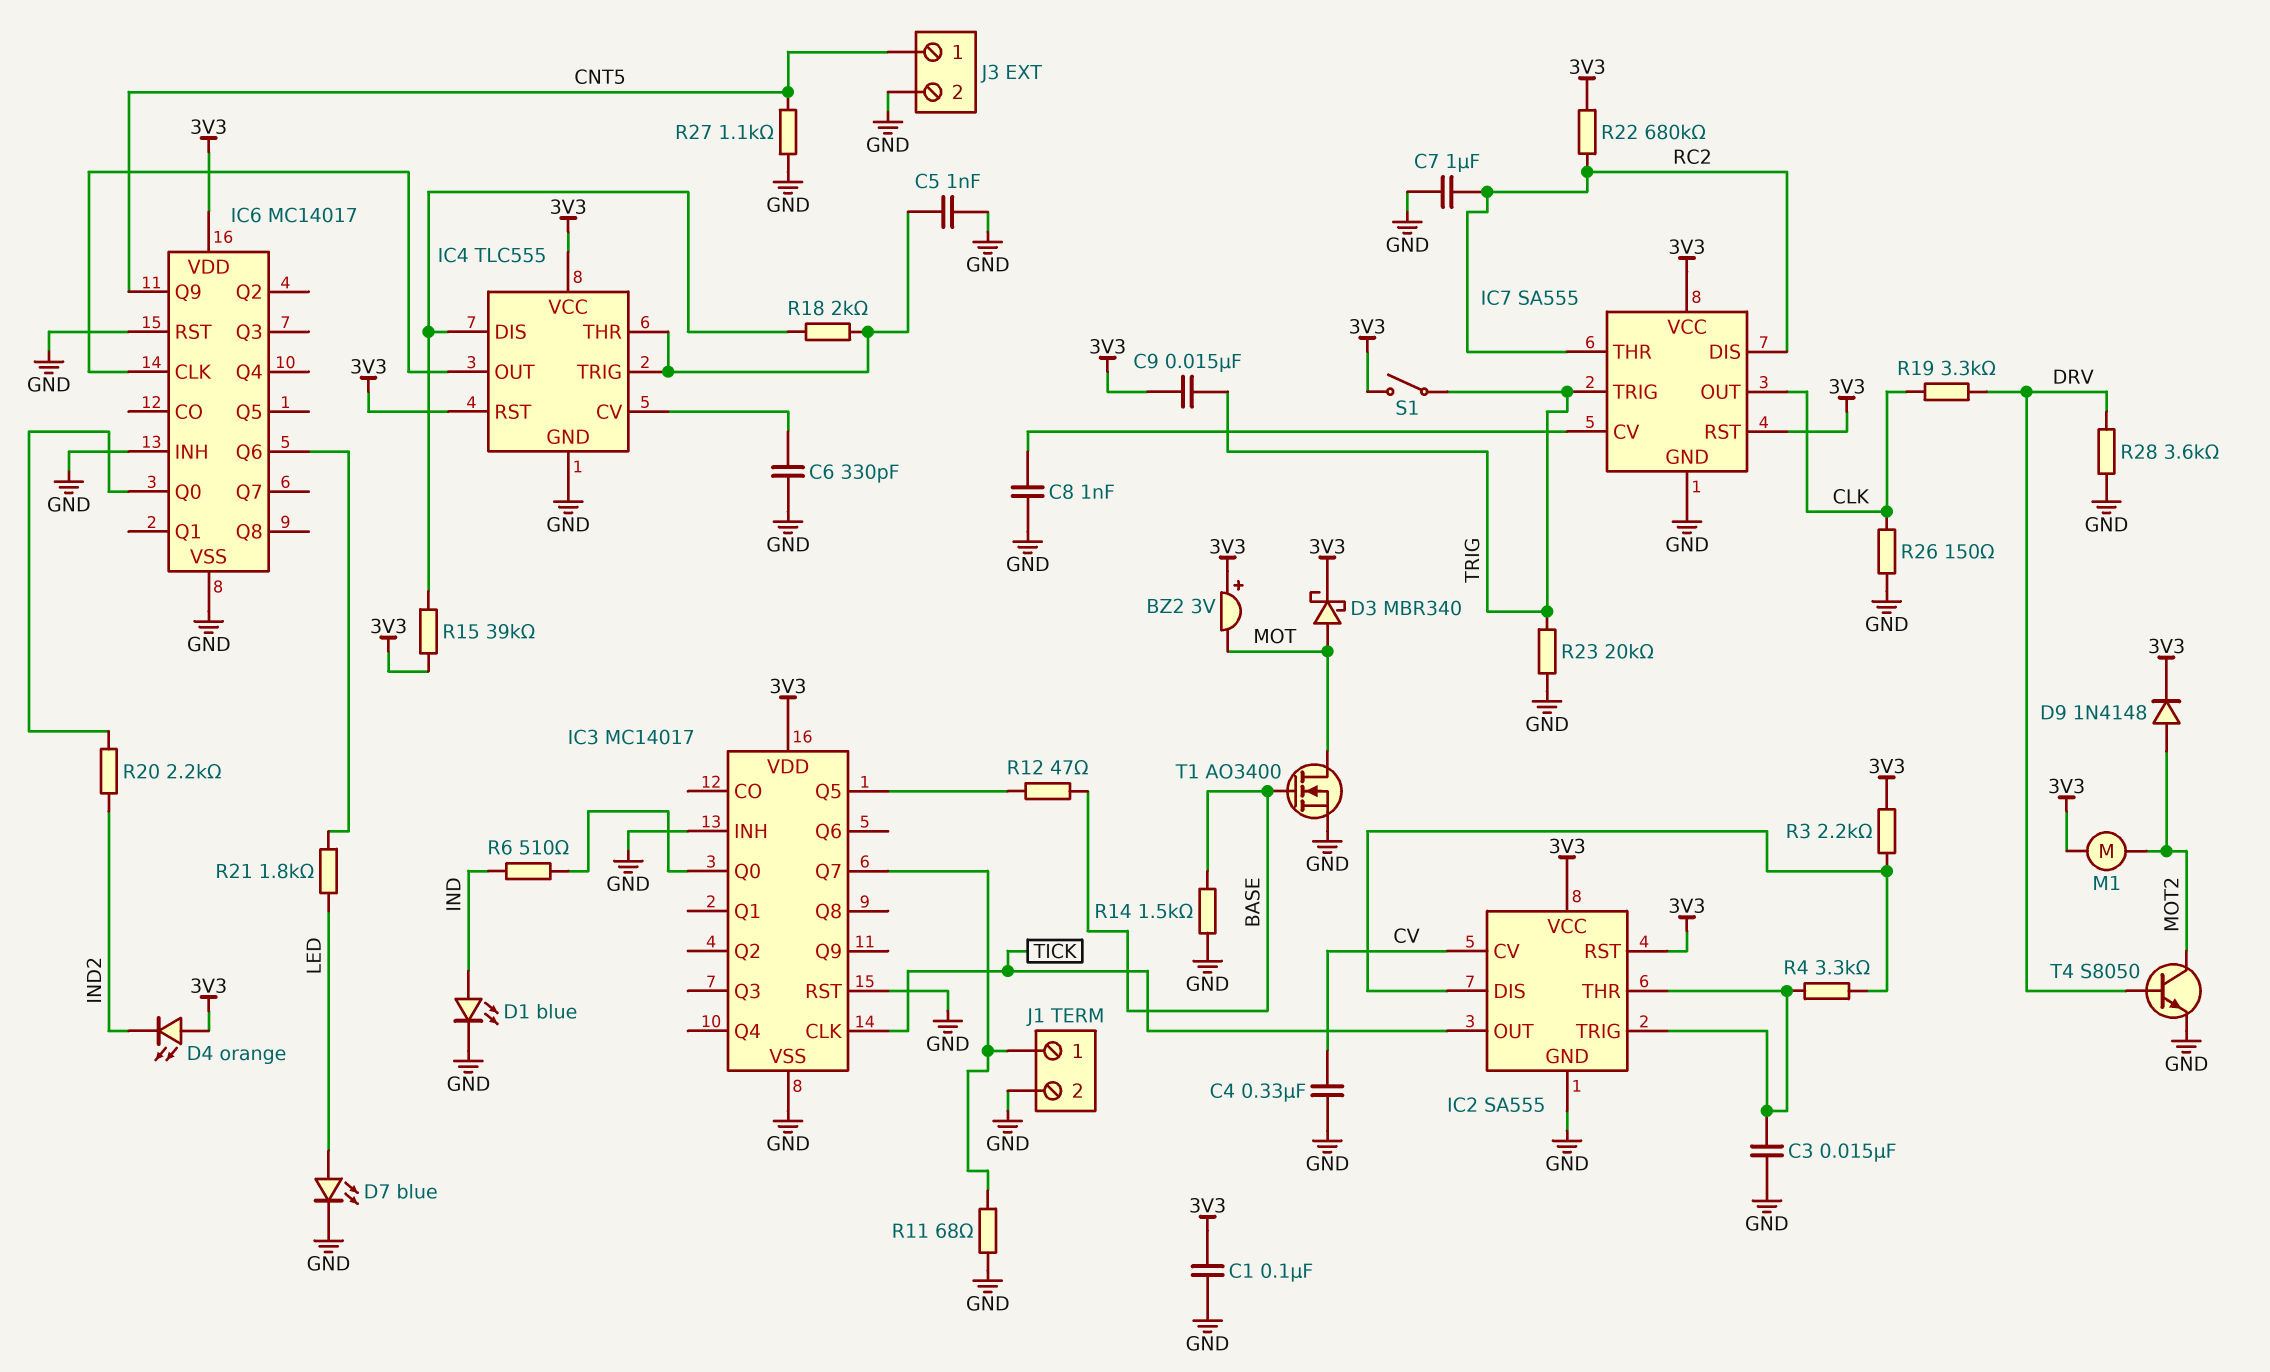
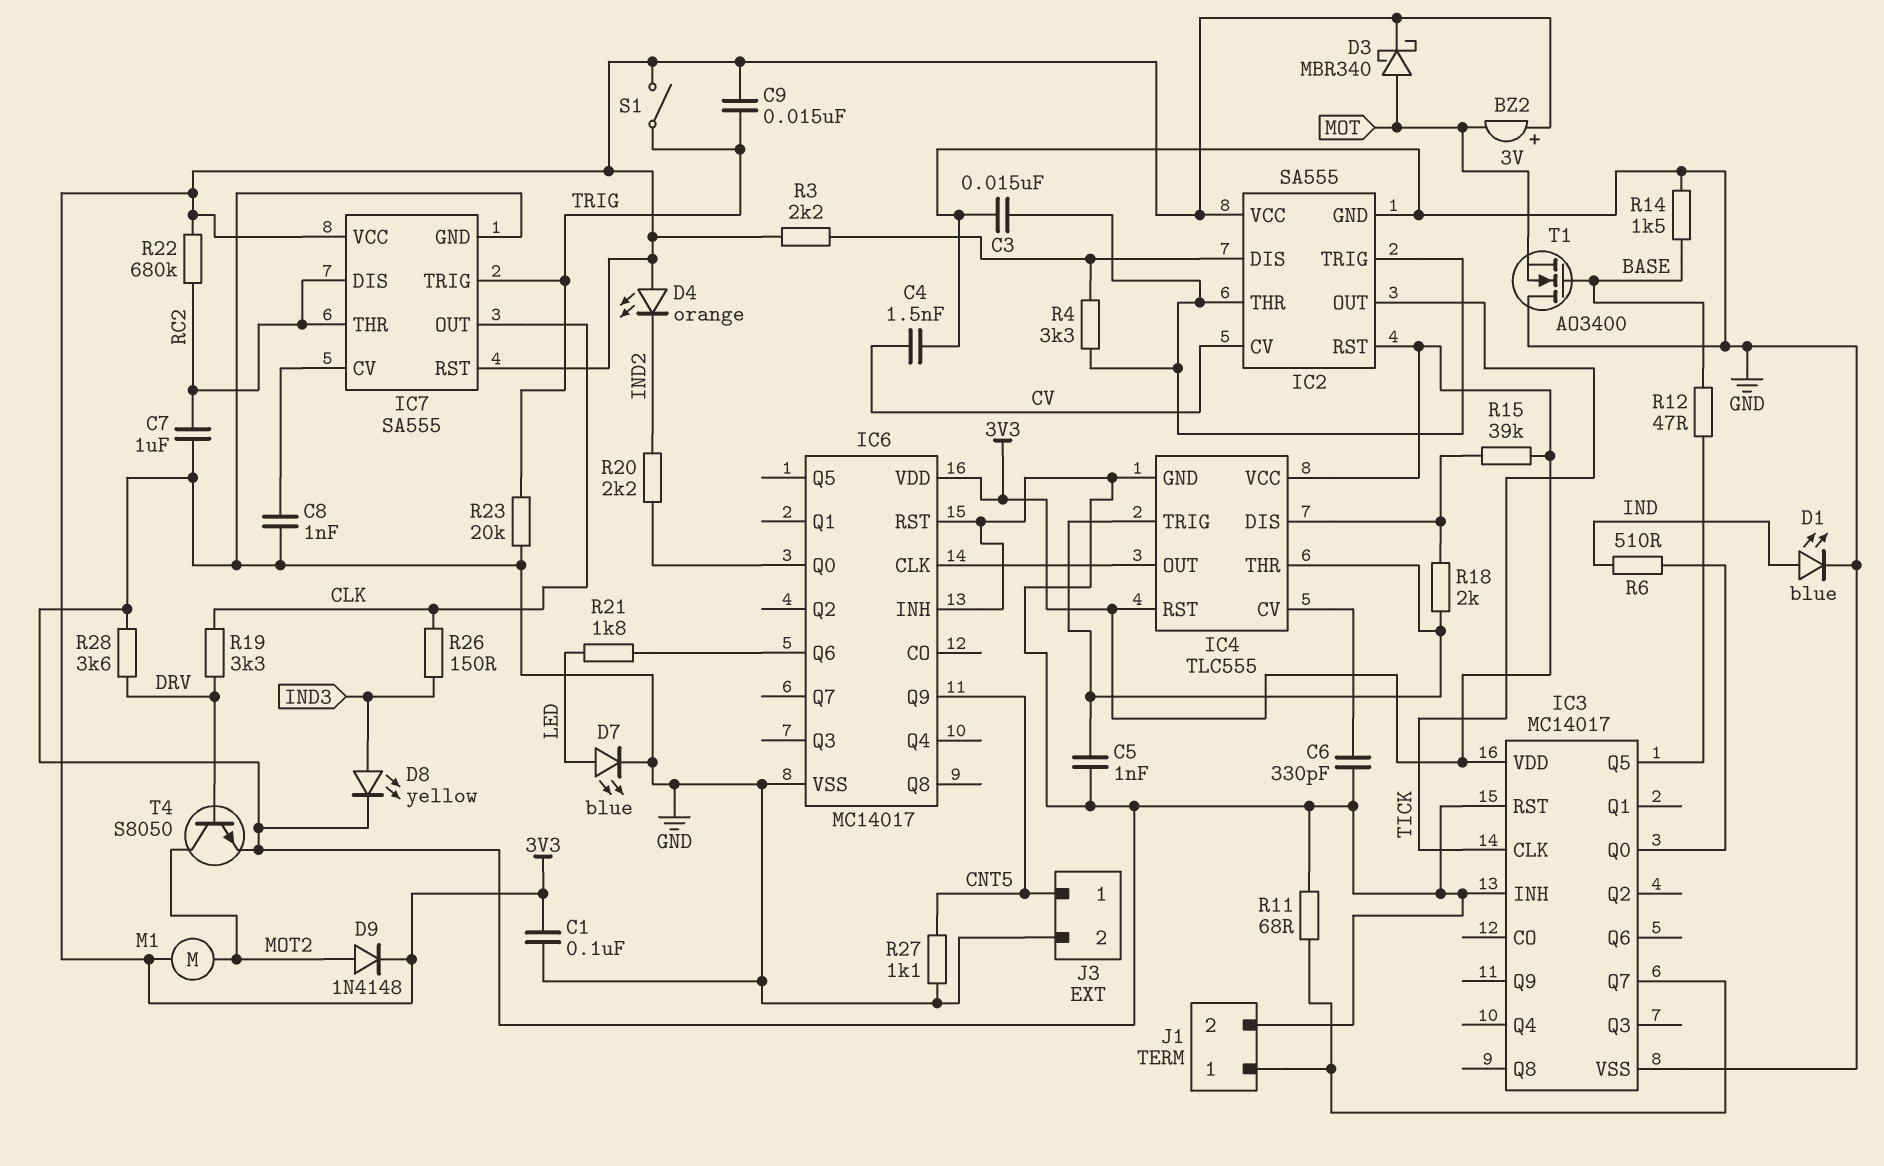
C4: 330nF (CV, GND) -> 1.5nF (CV, GND)
D8: none -> LED yellow (A IND3, K GND)
R26: 150 (CLK, GND) -> 150 (CLK, IND3)
T1: NMOS AO3400 (G BASE, D MOT, S GND) -> NMOS AO3400 (G BASE, D GND, S MOT)

